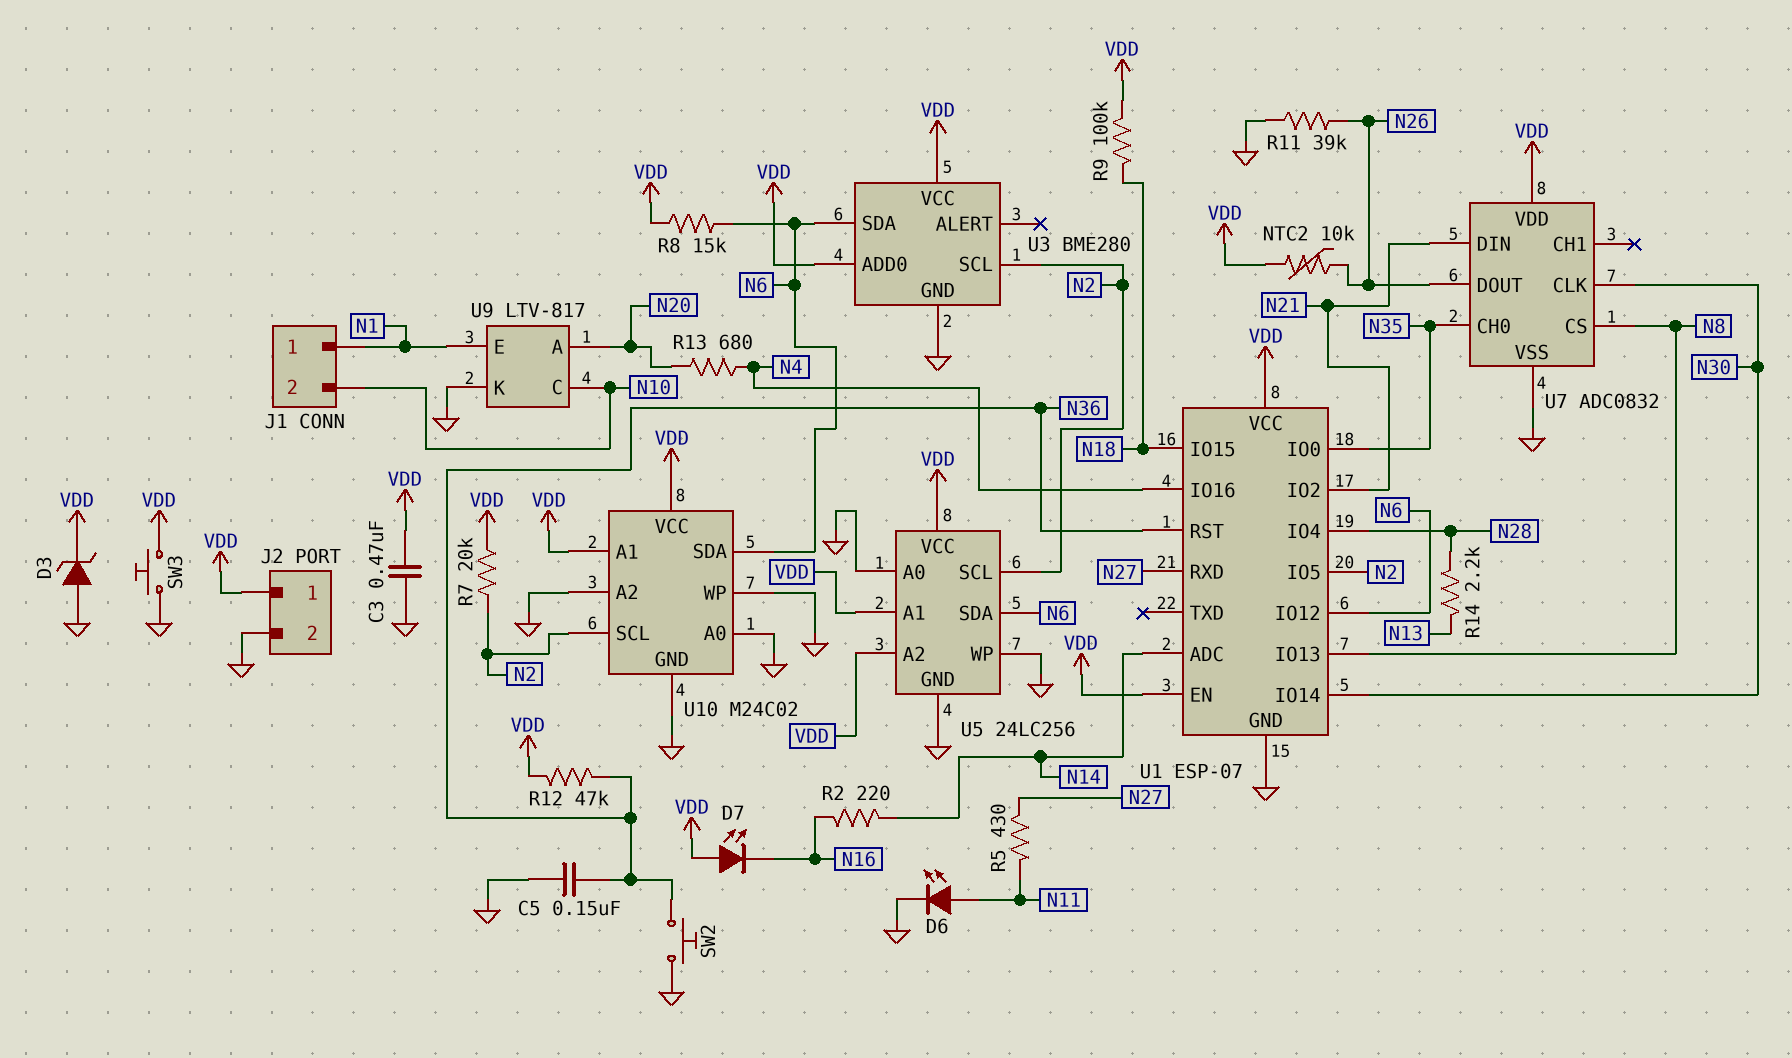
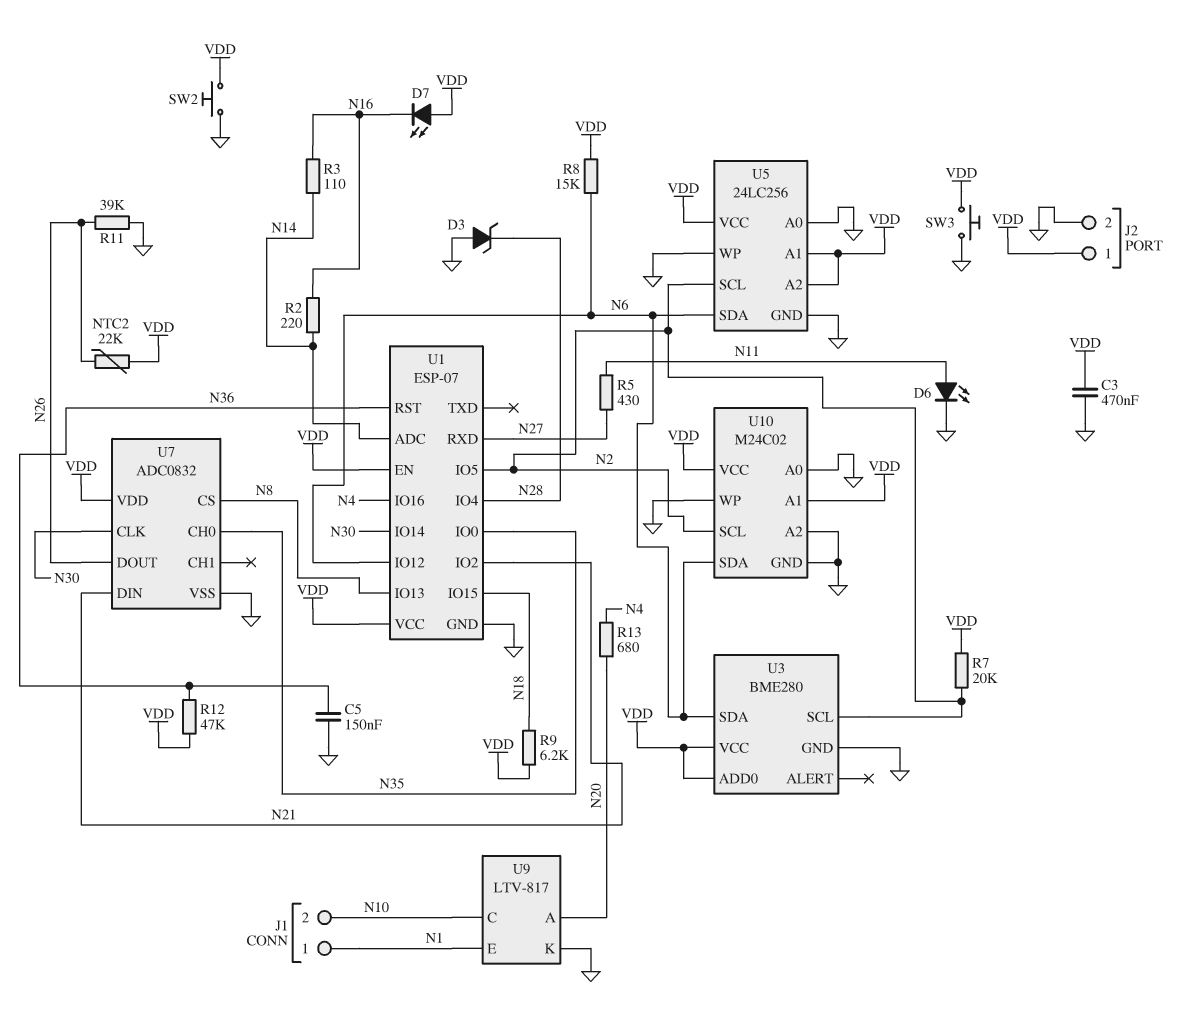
D3: zener (A GND, K VDD) -> zener (A GND, K N28)
NTC2: 10k (N26, VDD) -> 22k (N26, VDD)
R3: none -> 110 (N14, N16)
R9: 100k (N18, VDD) -> 6.2k (N18, VDD)
R14: 2.2k (N13, N28) -> none
SW2: button (GND, N36) -> button (GND, VDD)

